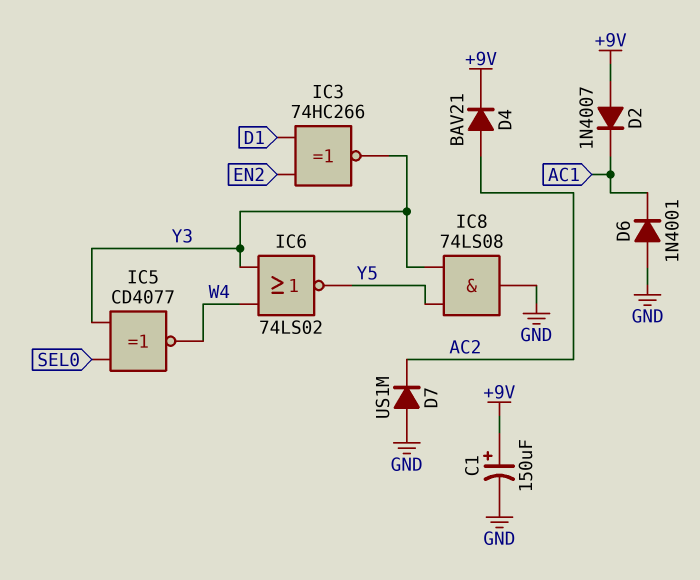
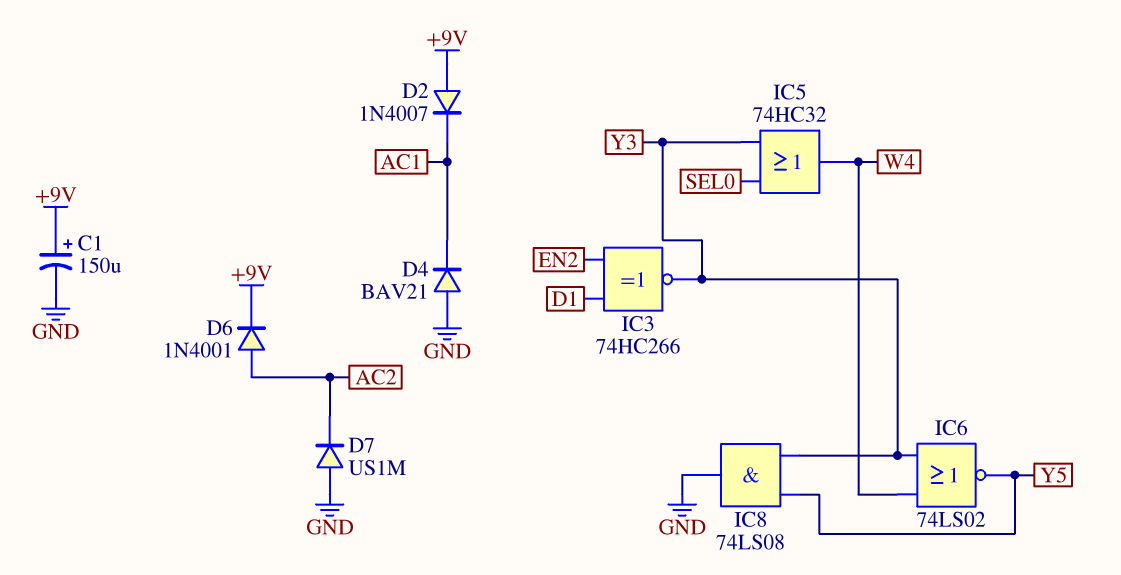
D4: diode BAV21 (A AC2, K +9V) -> diode BAV21 (A GND, K AC1)
D6: diode 1N4001 (A GND, K AC1) -> diode 1N4001 (A AC2, K +9V)
IC5: XNOR CD4077 (in SEL0, in Y3, out W4) -> OR 74HC32 (in SEL0, in Y3, out W4)

